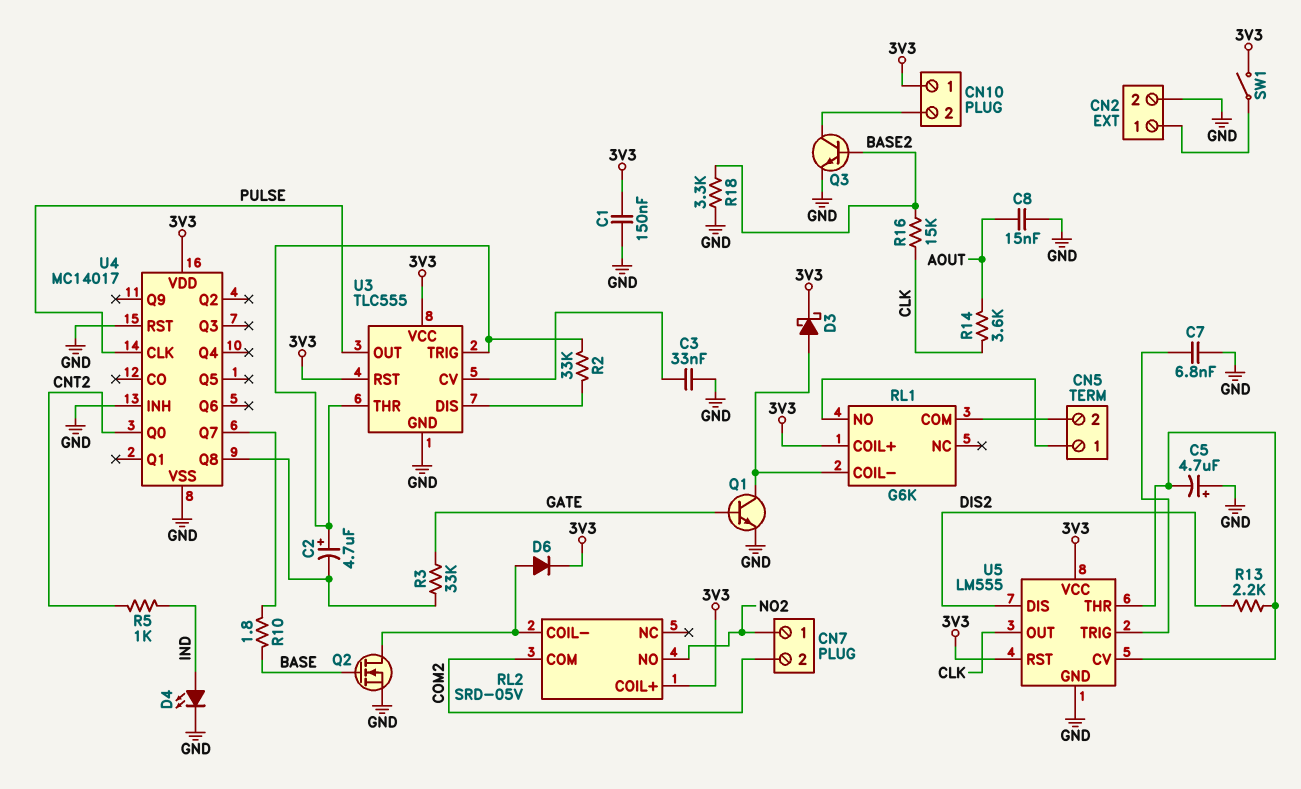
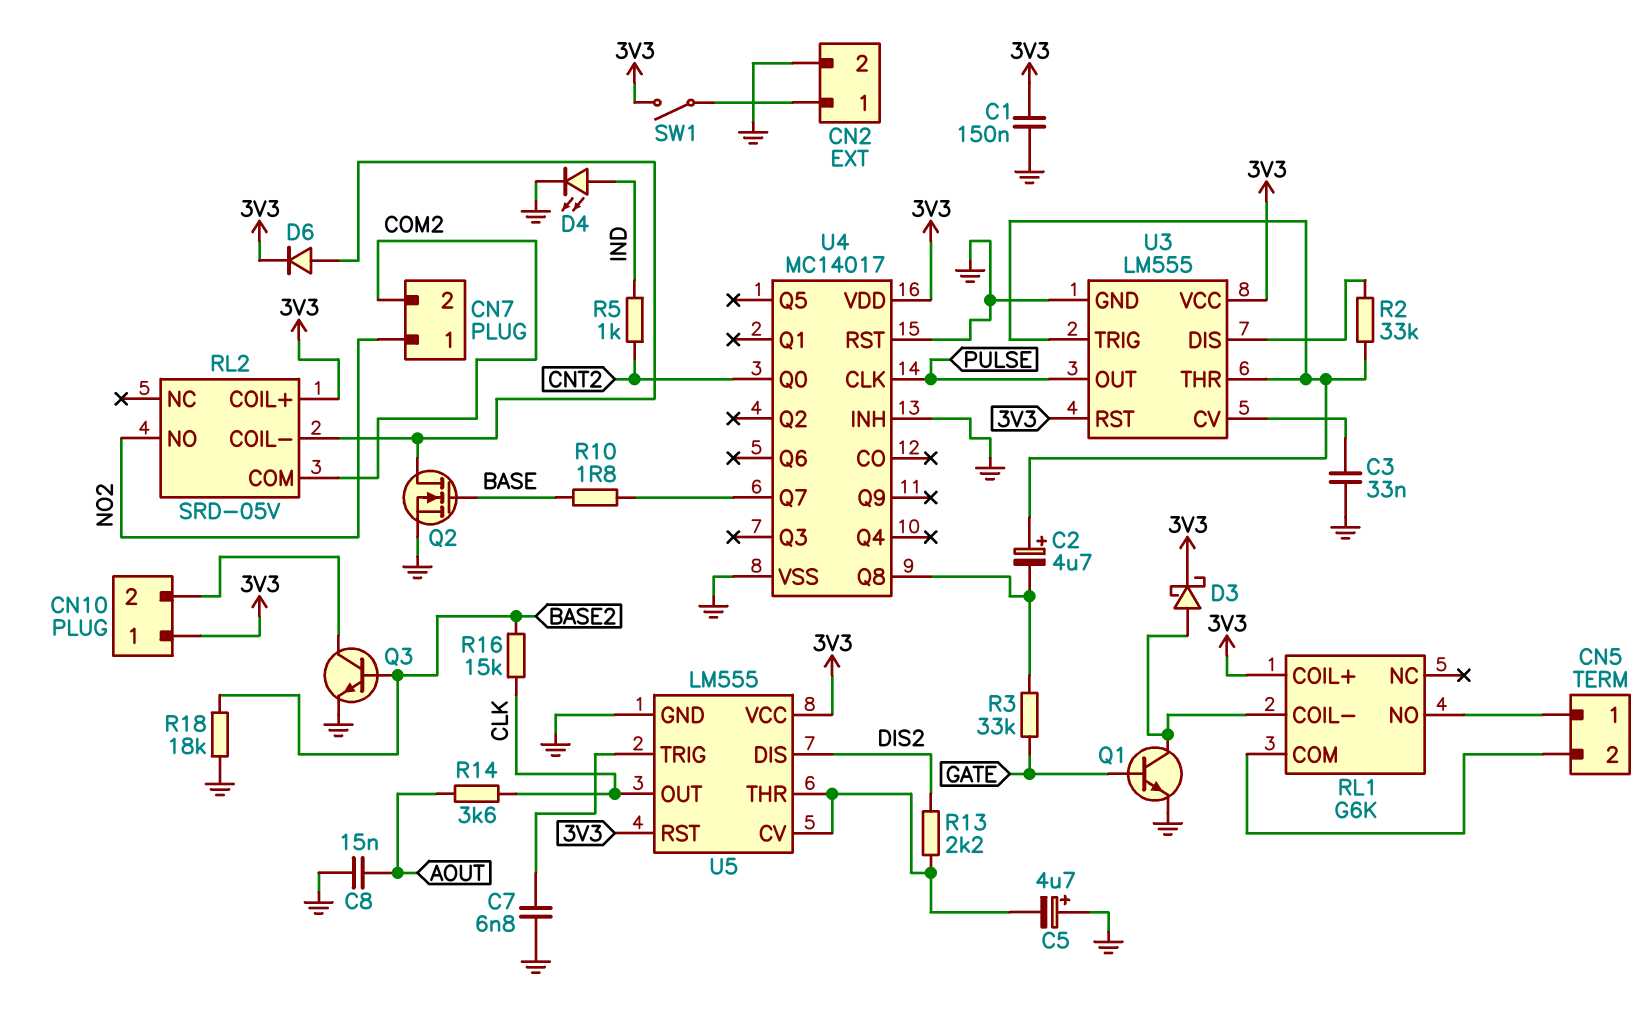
R18: 3.3k (BASE2, GND) -> 18k (BASE2, GND)
U3: TLC555 -> LM555

